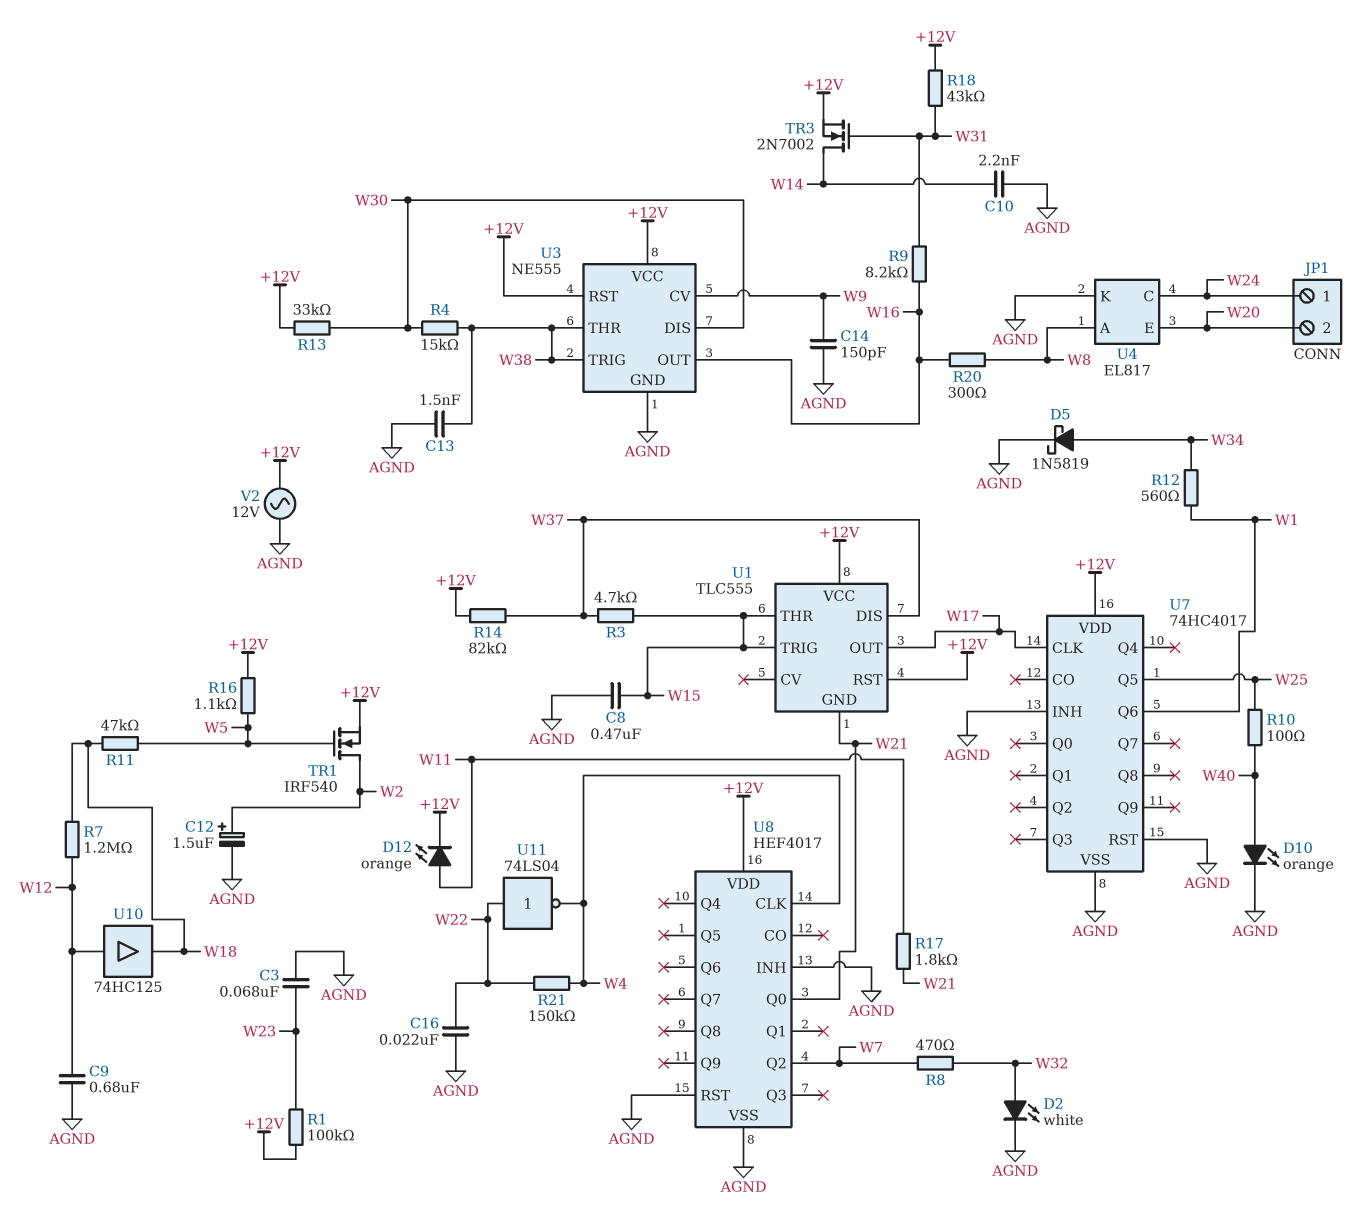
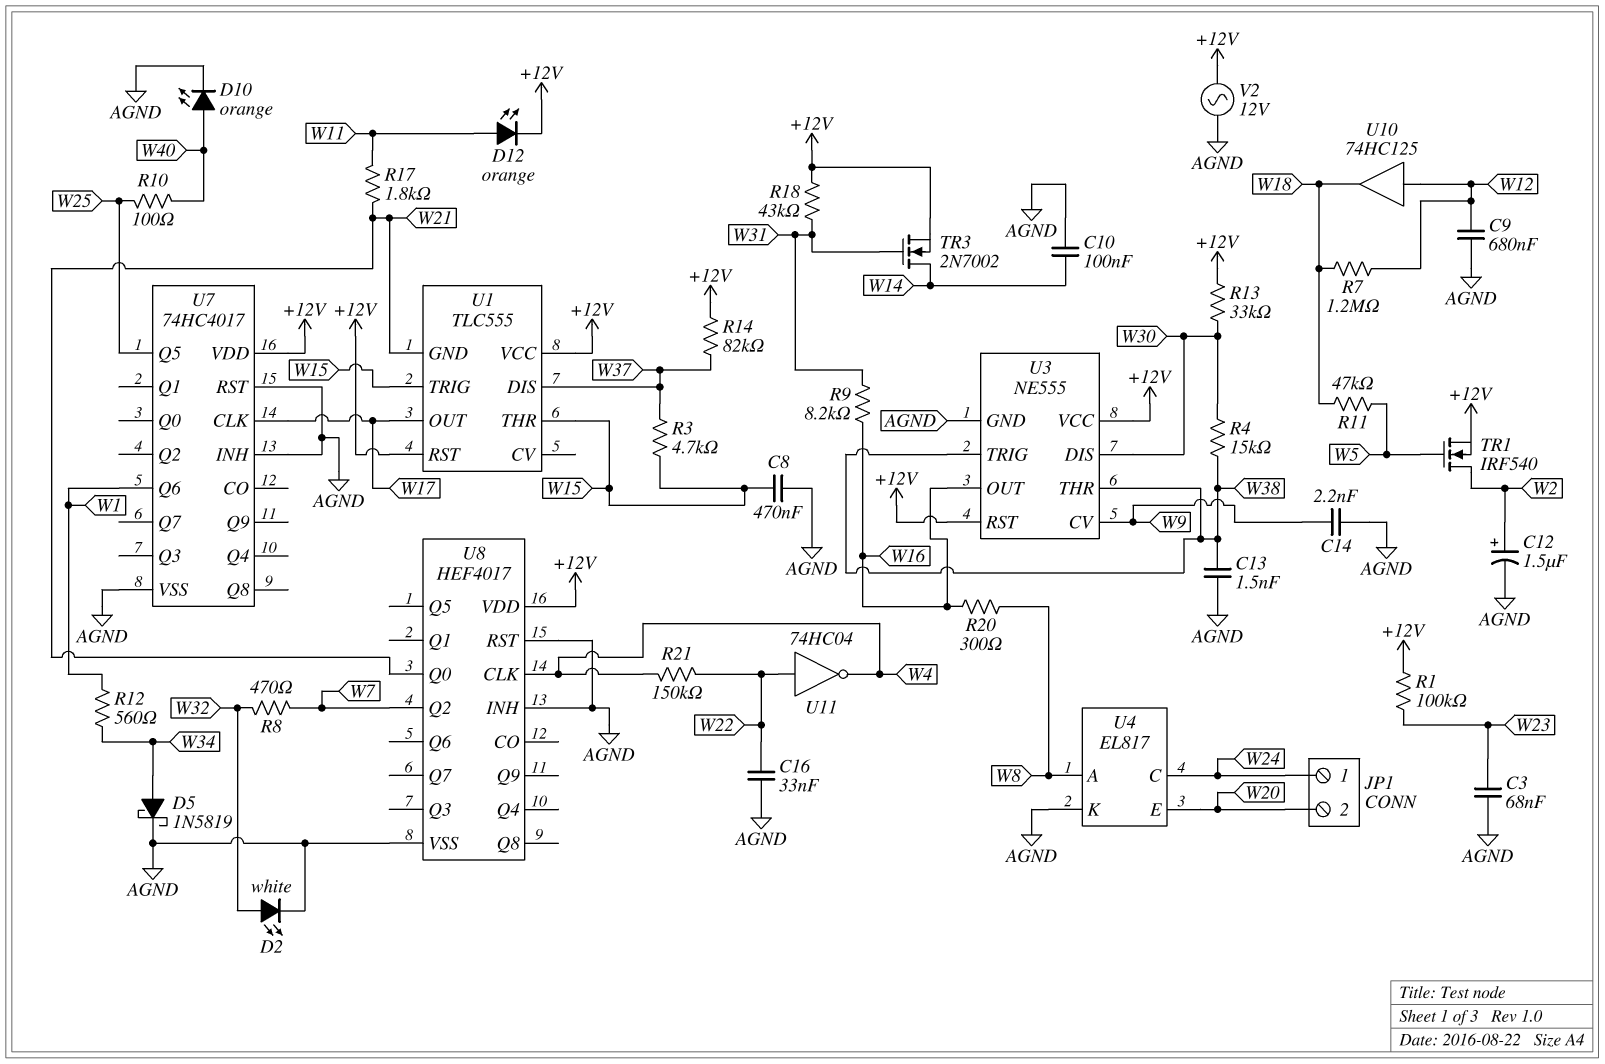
C10: 2.2nF (AGND, W14) -> 100nF (AGND, W14)
C14: 150pF (AGND, W9) -> 2.2nF (AGND, W9)
C16: 22nF (AGND, W22) -> 33nF (AGND, W22)
R16: 1.1k (+12V, W5) -> none
U11: NOT 74LS04 (in W22, out W4) -> NOT 74HC04 (in W22, out W4)

